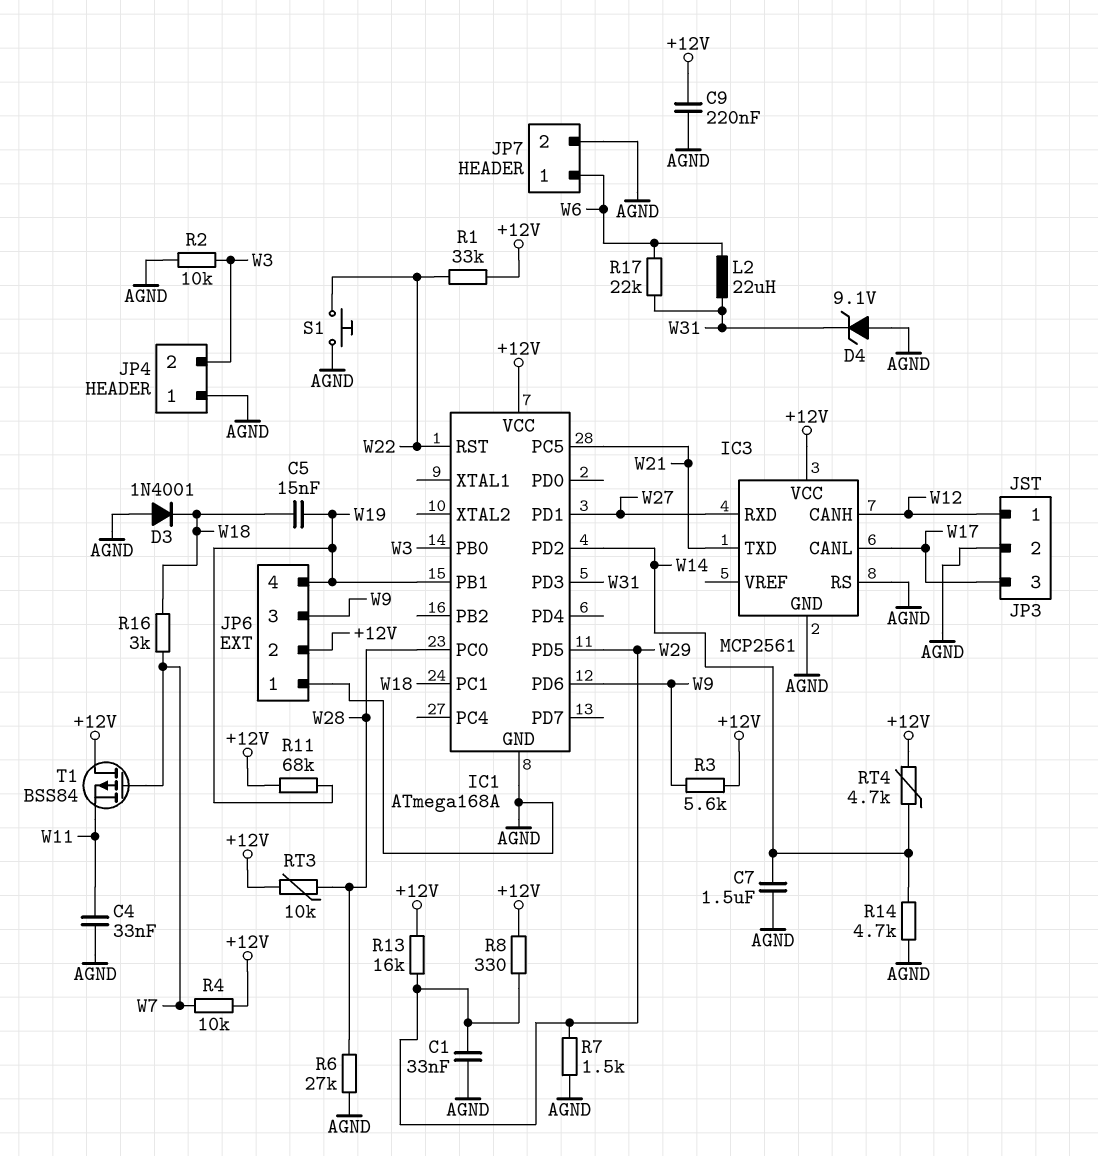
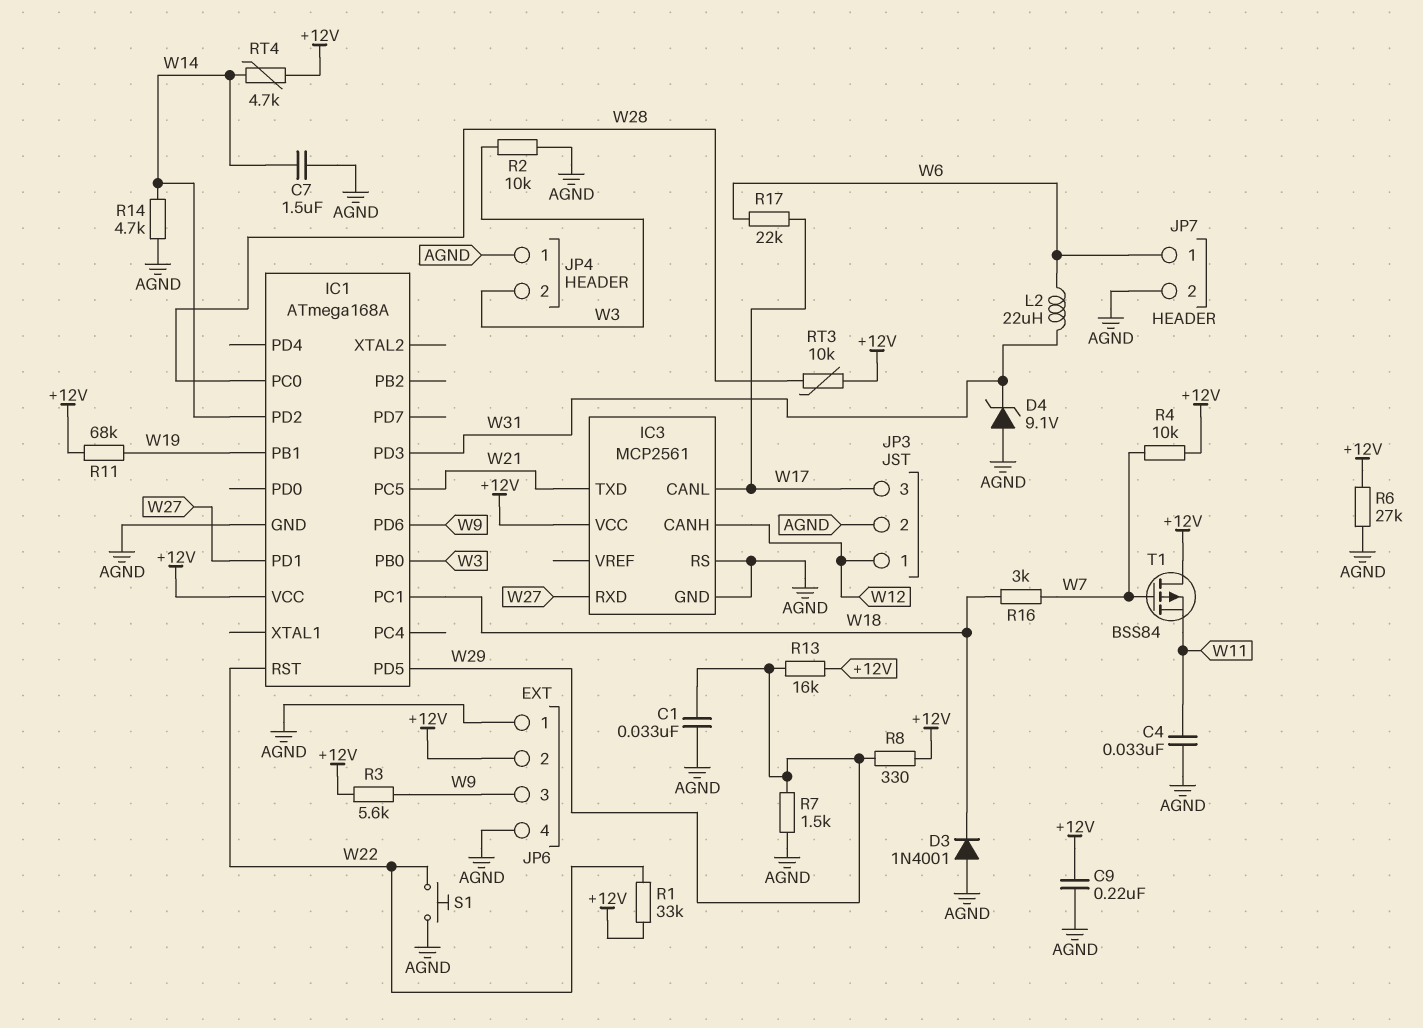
C5: 15nF (W18, W19) -> none
JP6 pin 4: W19 -> AGND
R6: 27k (AGND, W28) -> 27k (+12V, AGND)
R17: 22k (W6, W31) -> 22k (W6, W17)

